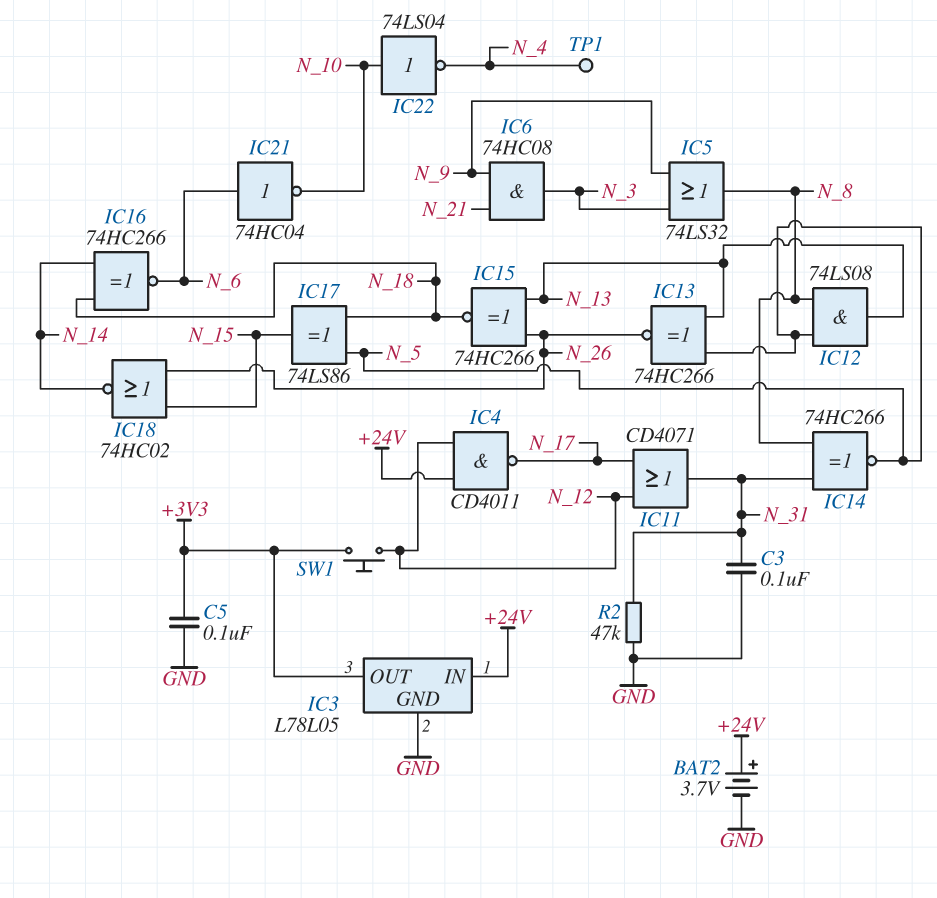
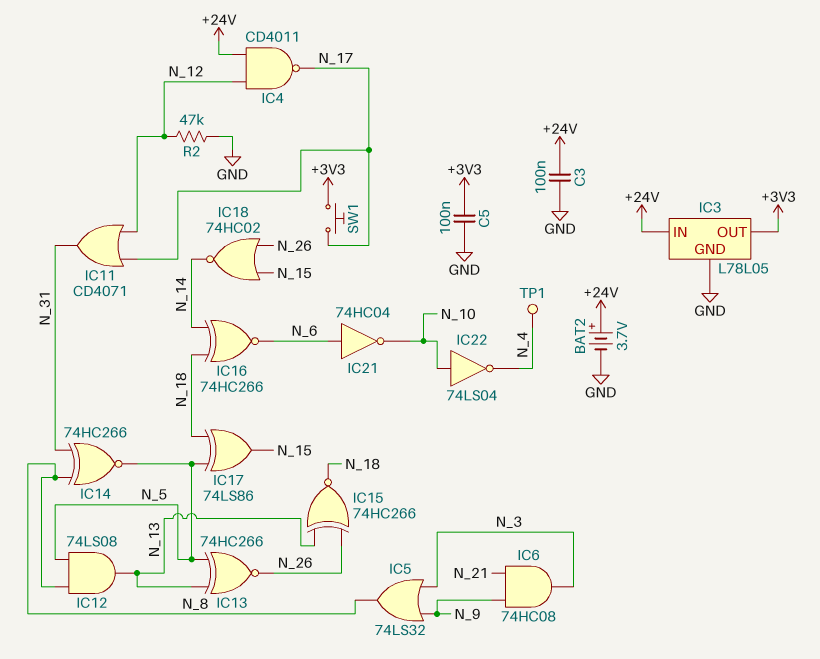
C3: 100nF (GND, N_31) -> 100nF (+24V, GND)
R2: 47k (GND, N_31) -> 47k (GND, N_12)
SW1: button (+3V3, N_12) -> button (+3V3, N_17)

